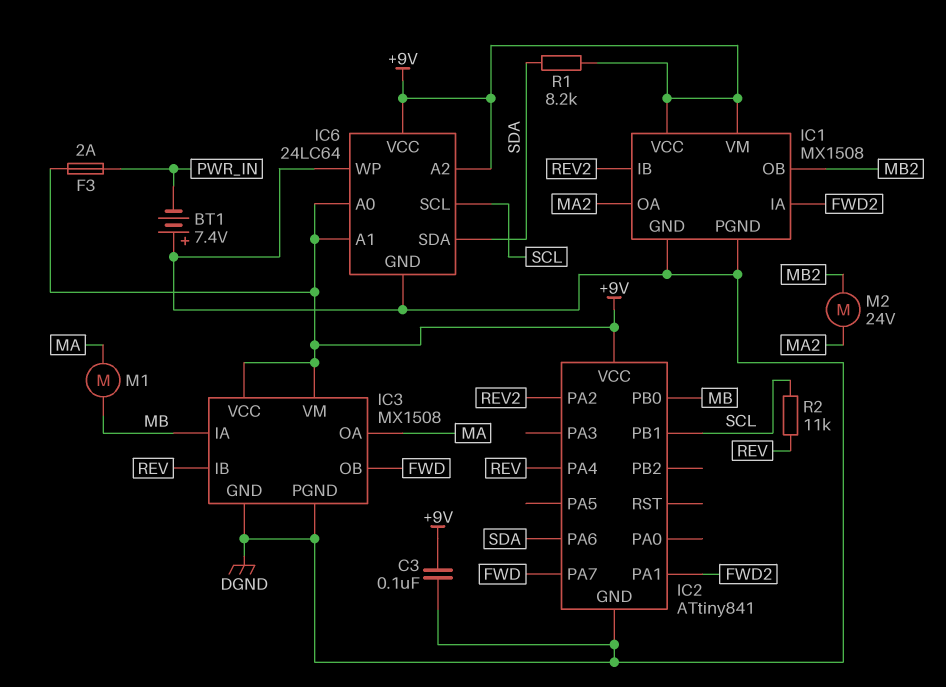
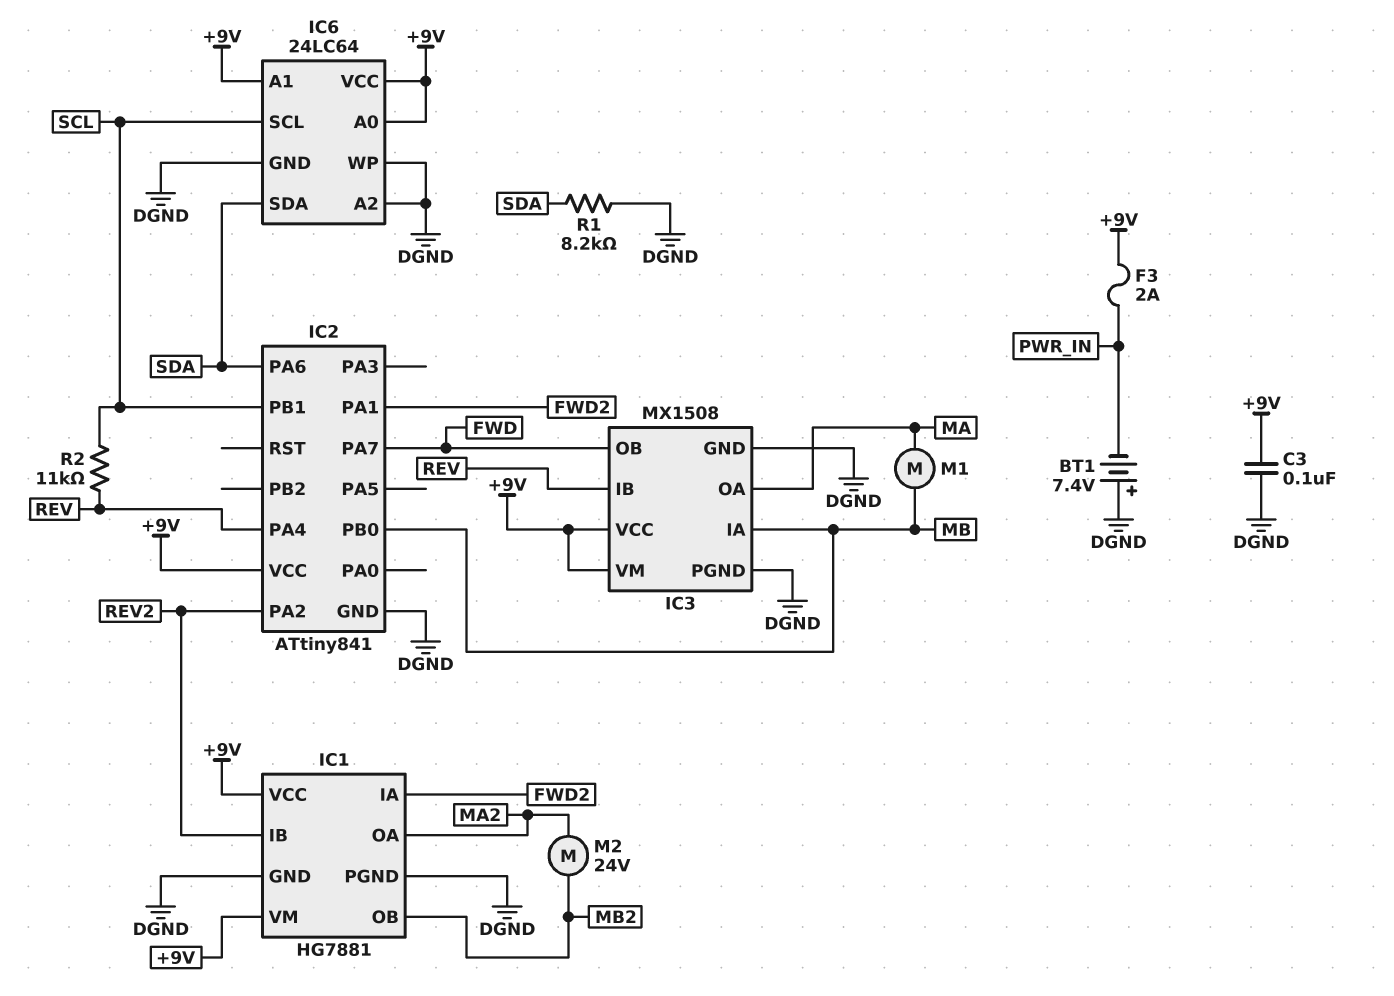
IC1: MX1508 -> HG7881
IC6 pin A2: +9V -> DGND
R1: 8.2k (+9V, SDA) -> 8.2k (DGND, SDA)

